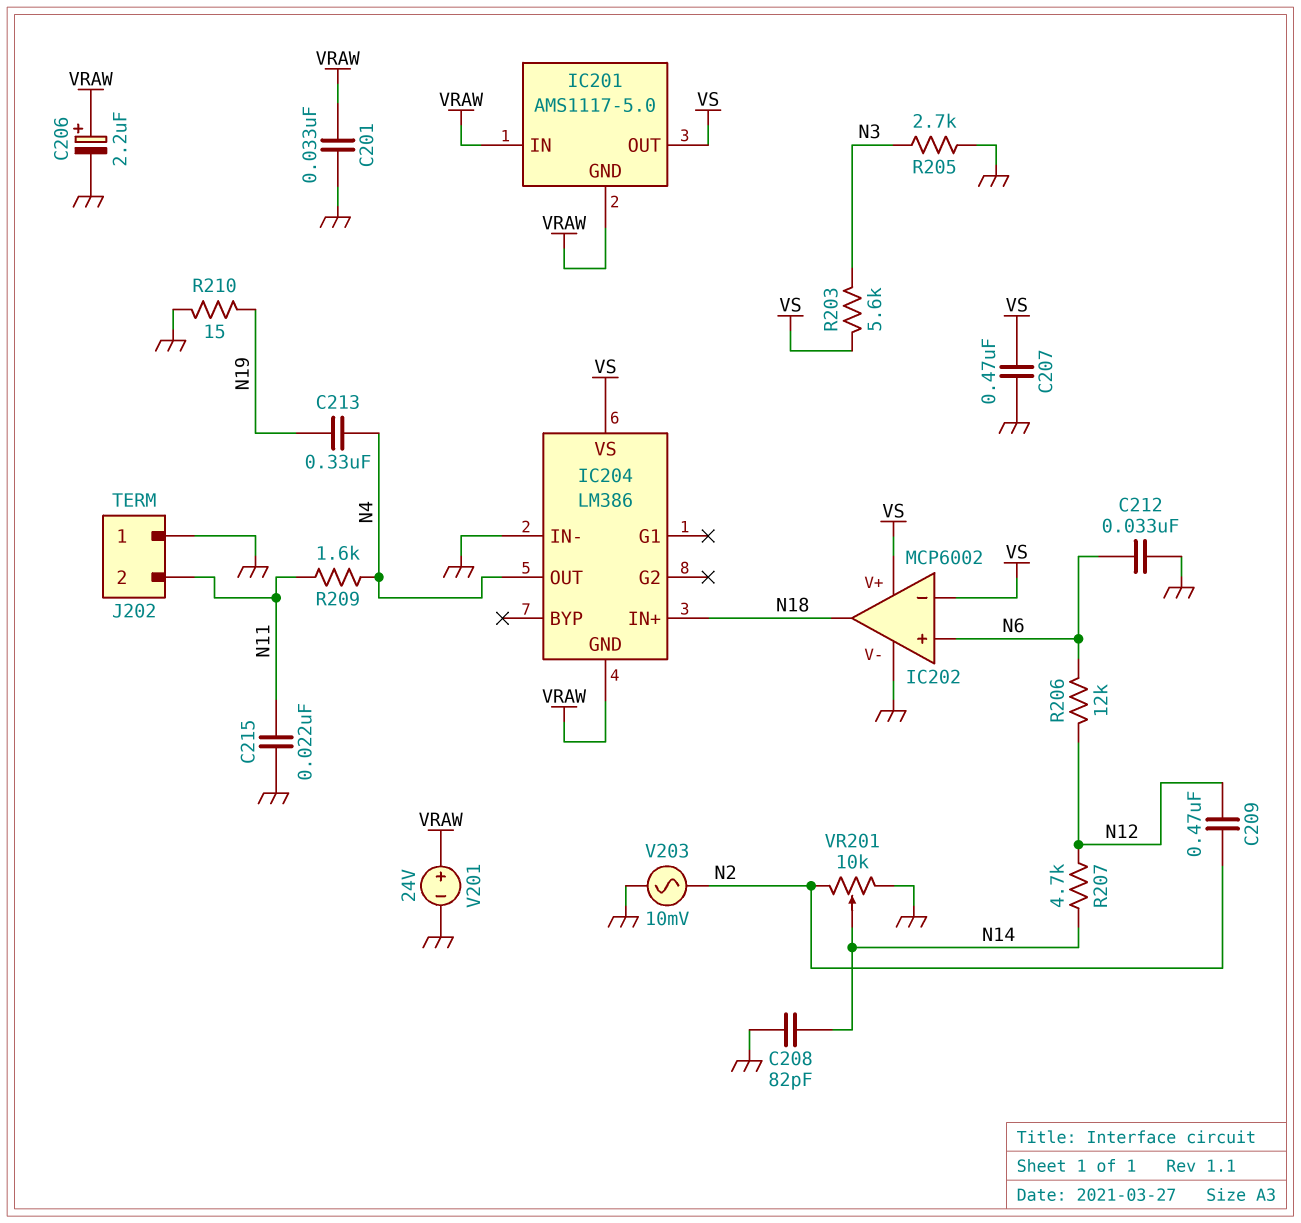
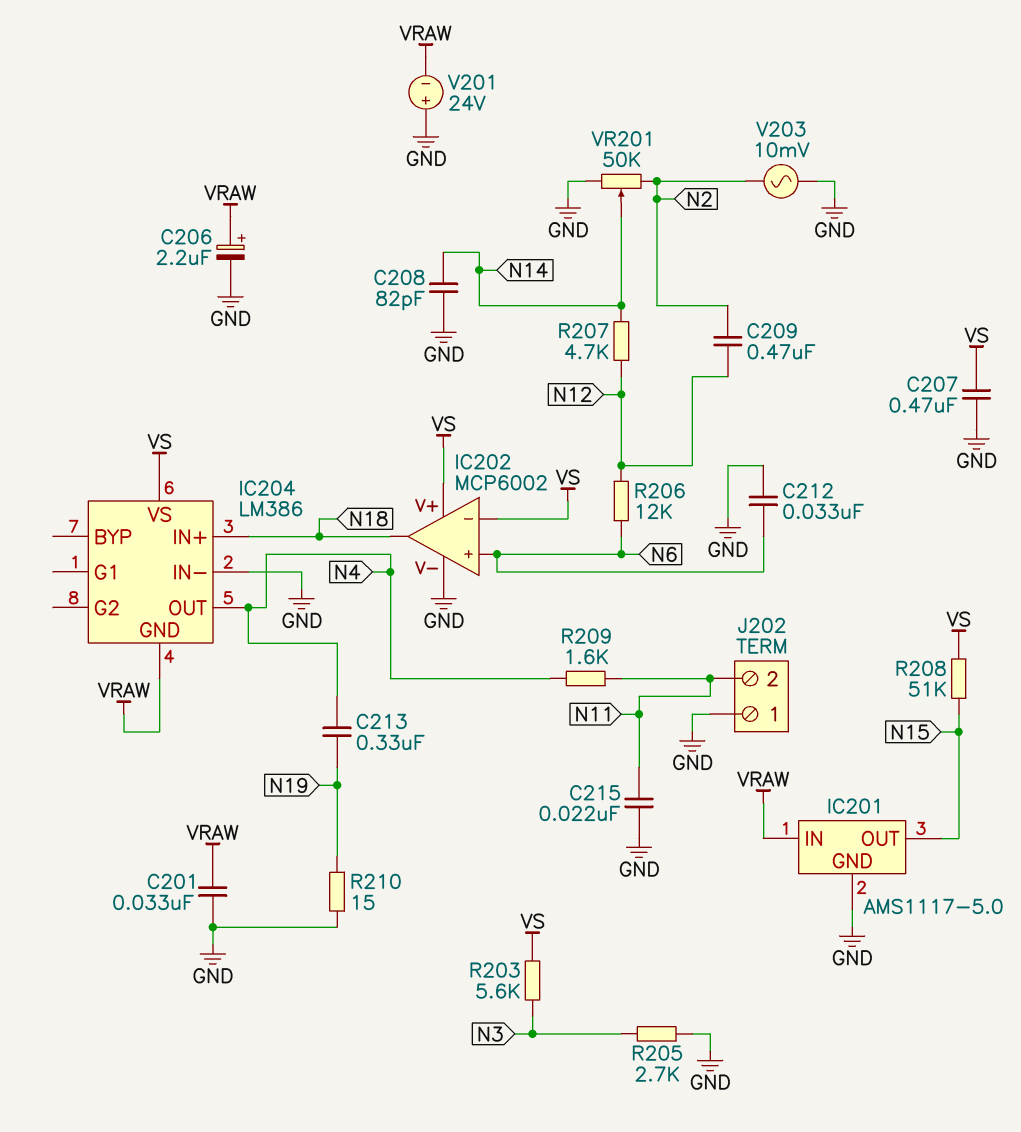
IC201 pin GND: VRAW -> GND
IC201 pin OUT: VS -> N15
R208: none -> 51k (N15, VS)
V201: 24V (plus VRAW, minus GND) -> 24V (plus GND, minus VRAW)
VR201: 10k (GND, N2, wiper N14) -> 50k (GND, N2, wiper N14)

